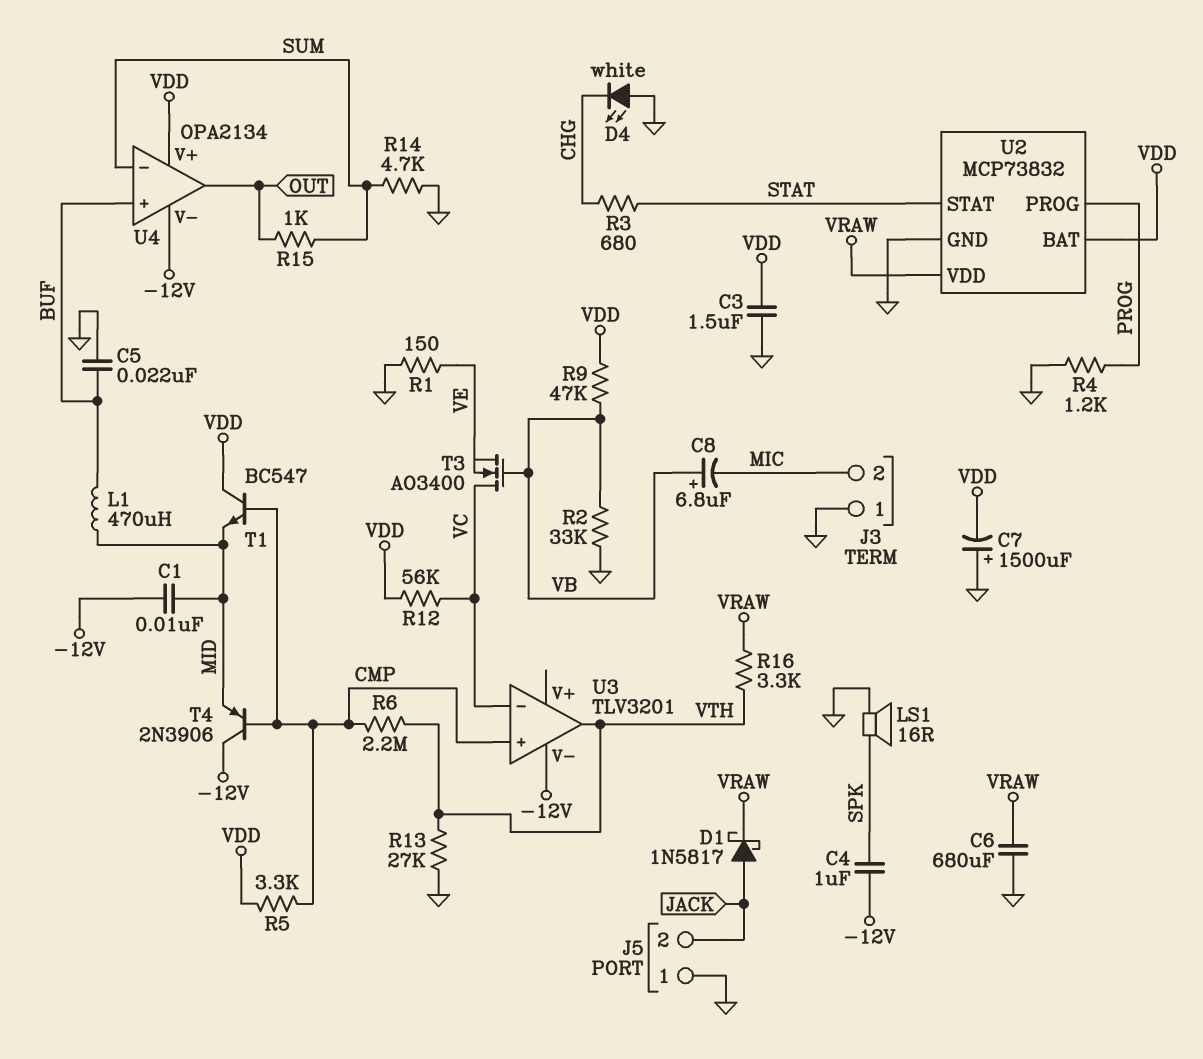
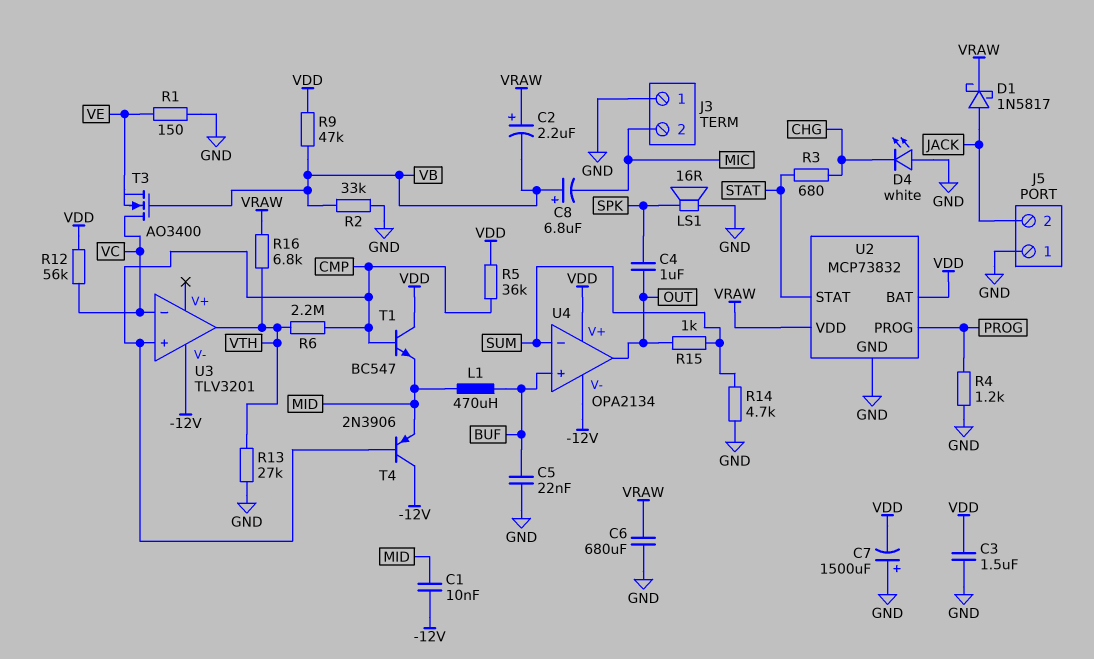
C2: none -> 2.2uF (plus VRAW, minus VB)
C4: 1uF (-12V, SPK) -> 1uF (OUT, SPK)
R5: 3.3k (CMP, VDD) -> 36k (CMP, VDD)
R16: 3.3k (VRAW, VTH) -> 6.8k (VRAW, VTH)

